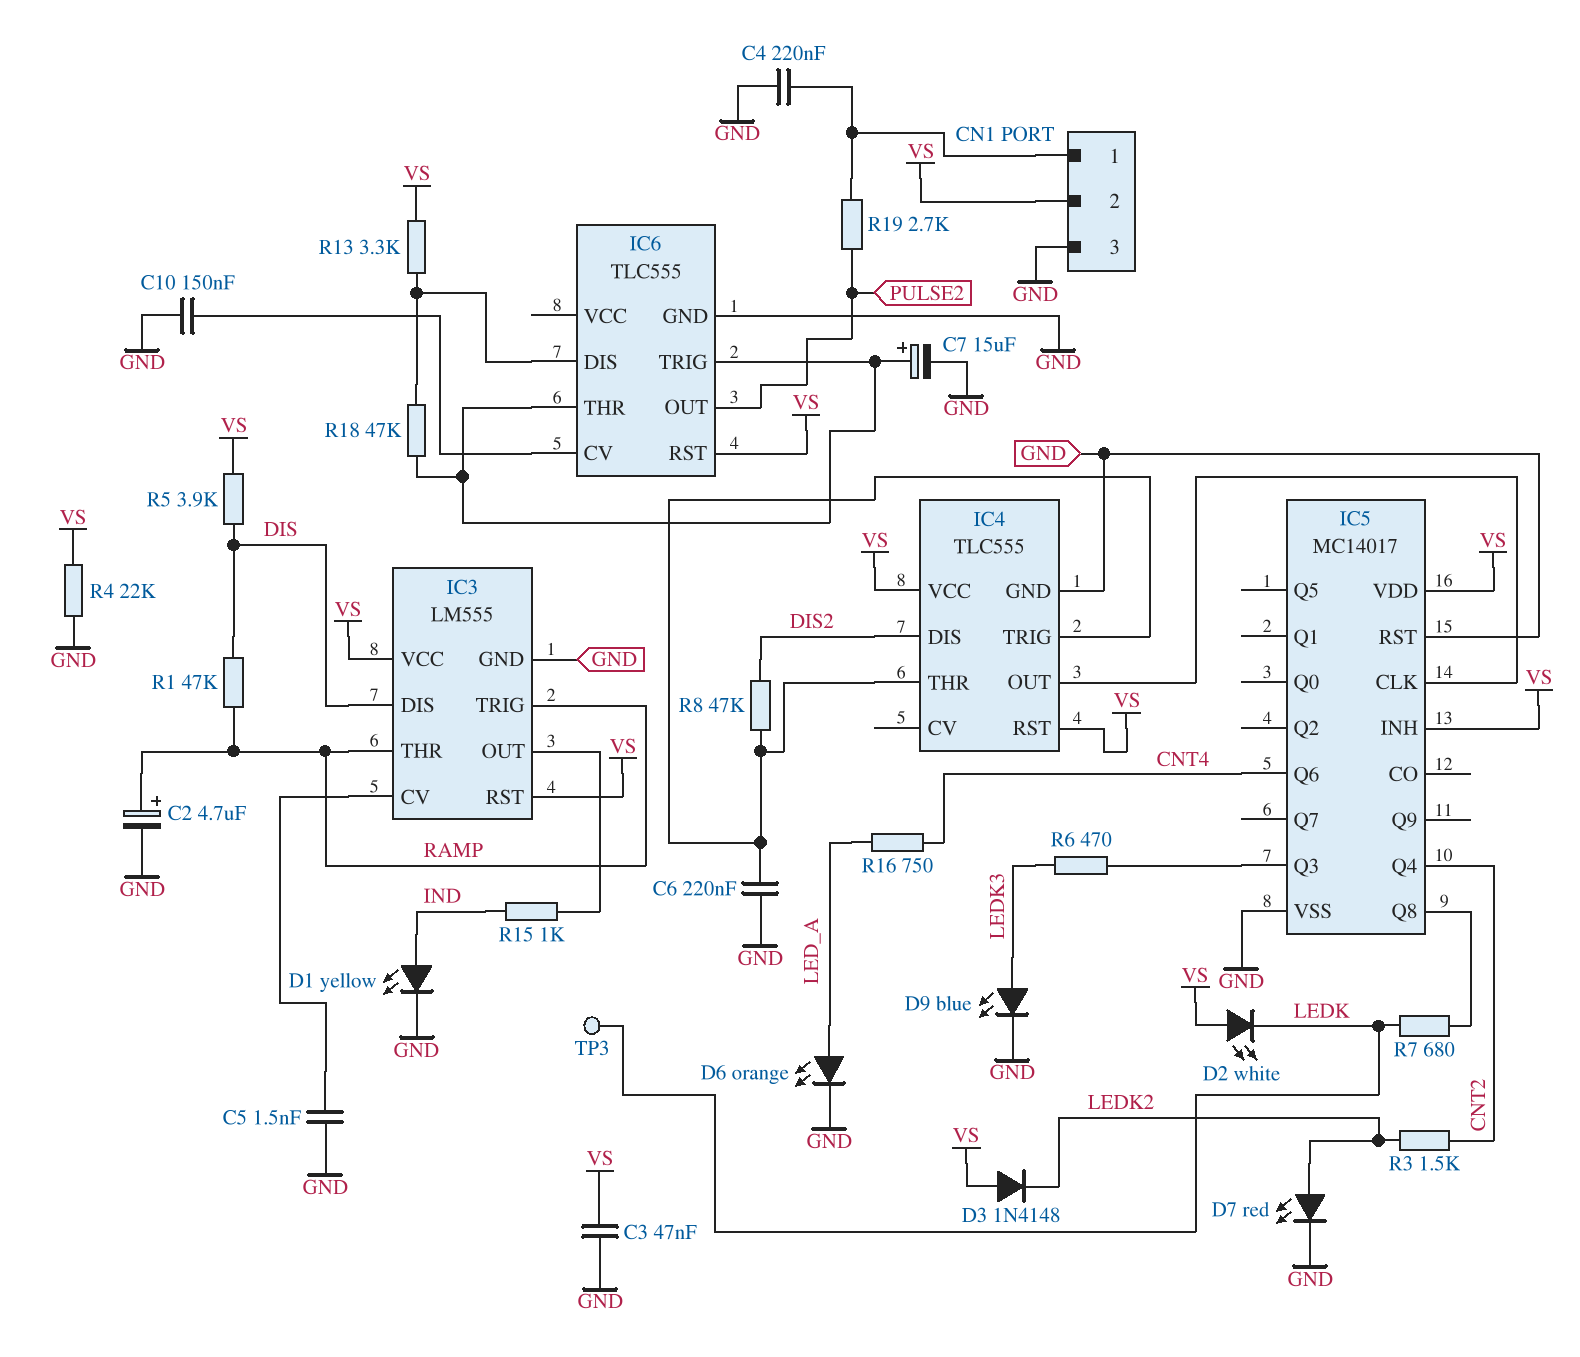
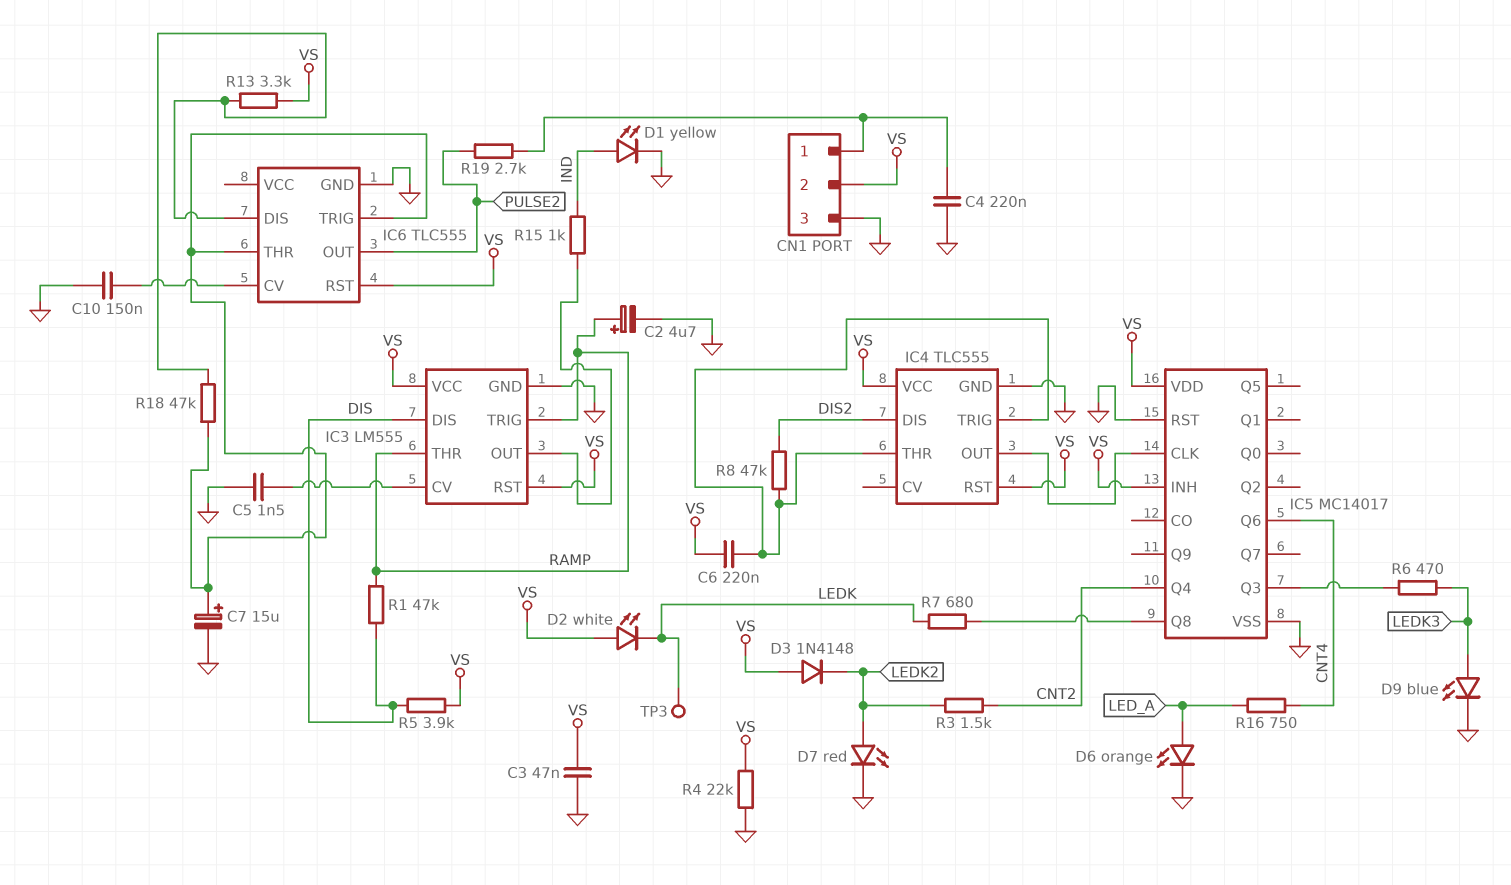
C6: 220nF (GND, IC4/THR) -> 220nF (IC4/THR, VS)

